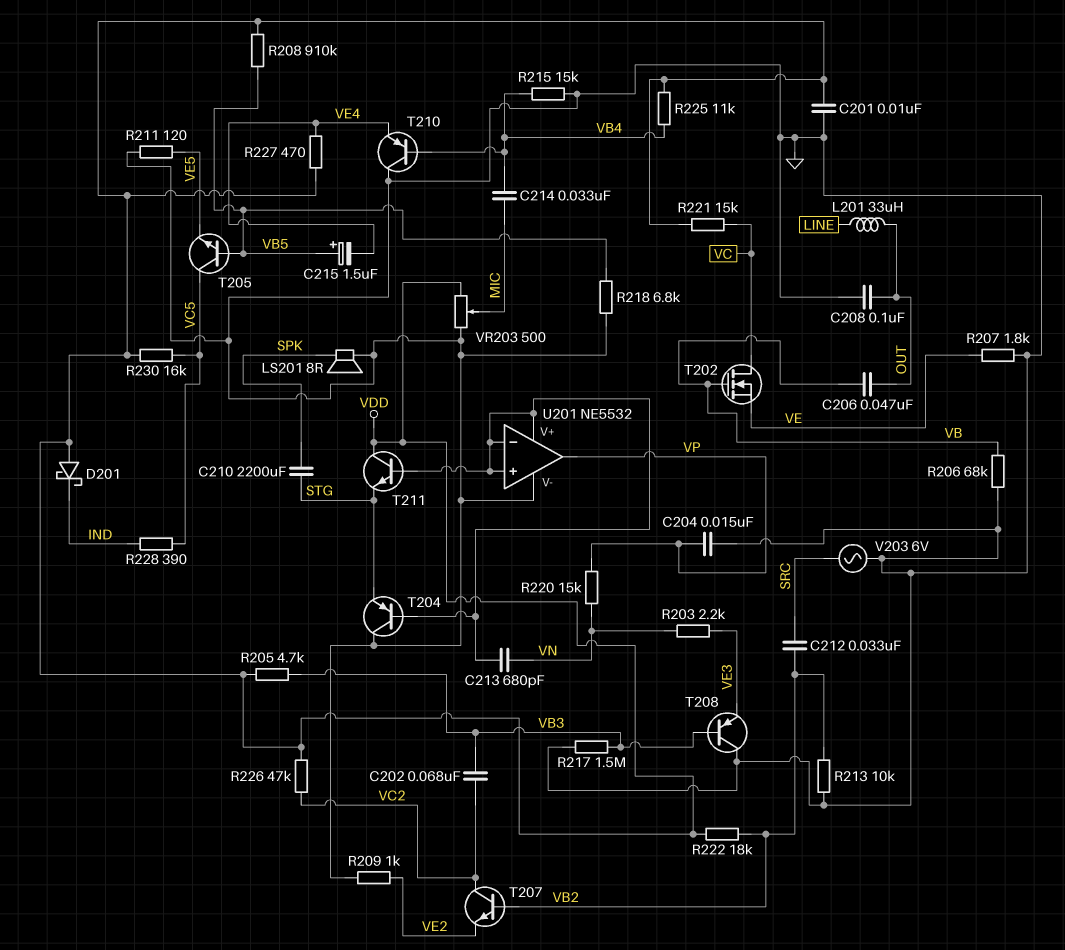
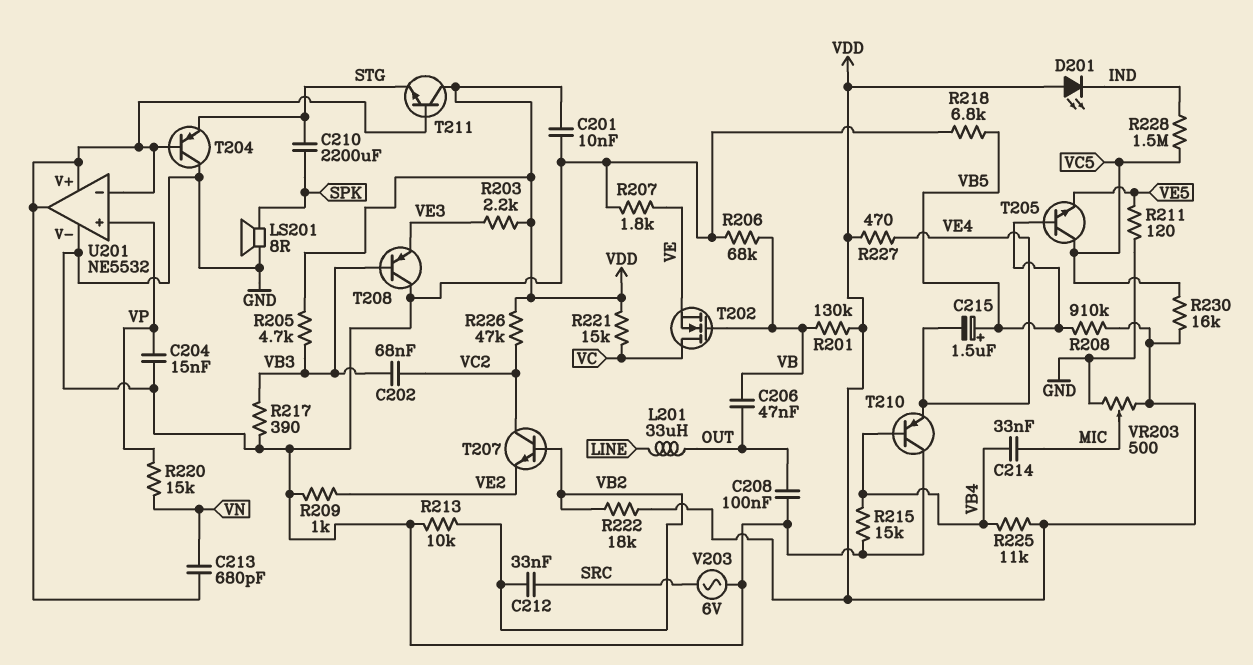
D201: schottky (A VDD, K IND) -> LED (A VDD, K IND)
R201: none -> 130k (VB, VDD)
R203: 2.2k (VE3, VN) -> 2.2k (VDD, VE3)
R217: 1.5M (GND, VB3) -> 390 (GND, VB3)
R228: 390 (IND, VC5) -> 1.5M (IND, VC5)
U201 pin in+: U201/V+ -> VP
U201 pin out: VP -> U201/V+

